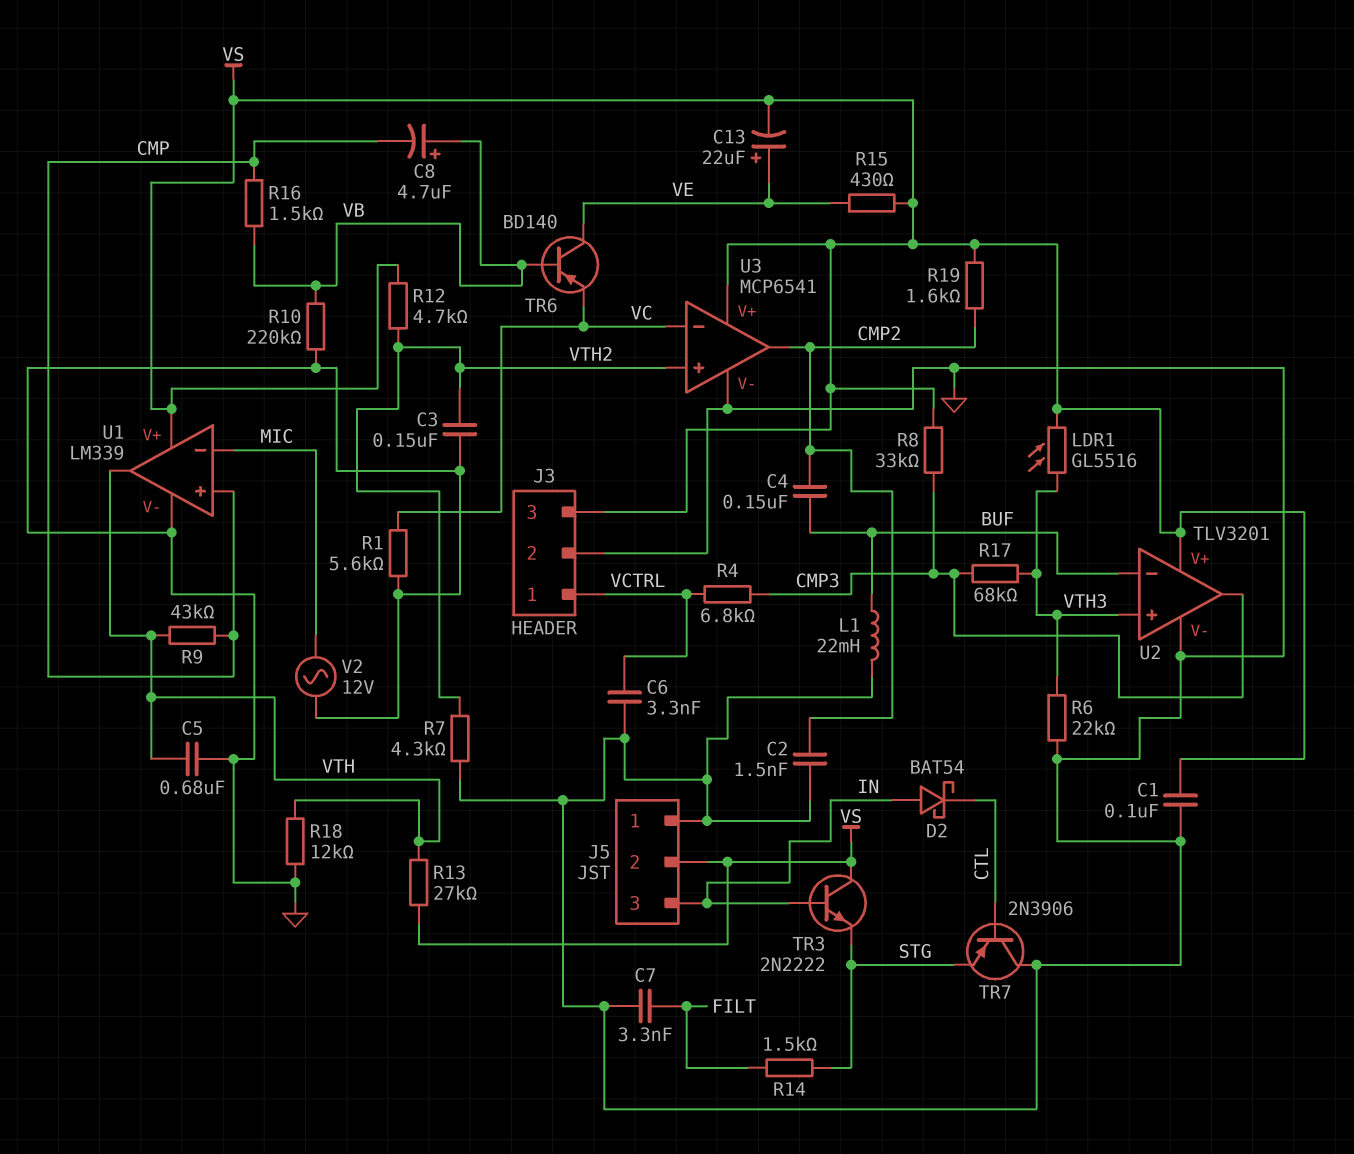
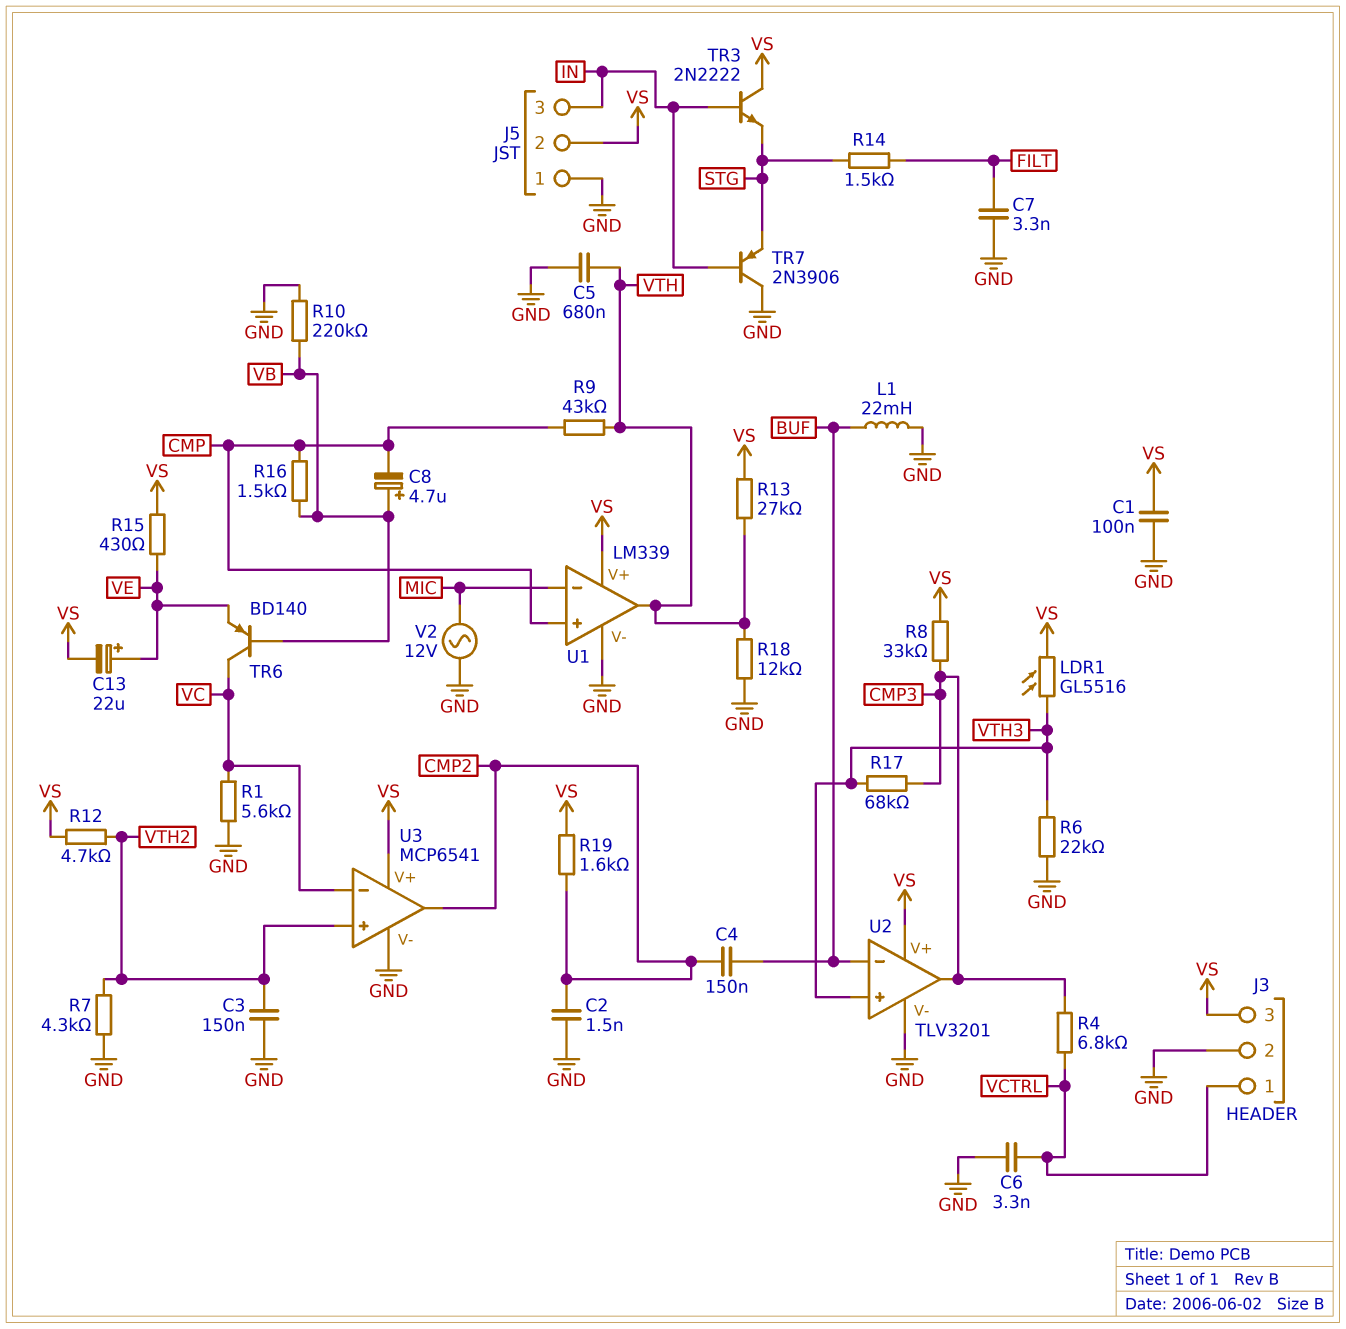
D2: schottky BAT54 (A IN, K CTL) -> none
TR6: PNP BD140 (B VB, C VE, E VC) -> PNP BD140 (B VB, C VC, E VE)
TR7: PNP 2N3906 (B CTL, C GND, E STG) -> PNP 2N3906 (B IN, C GND, E STG)

